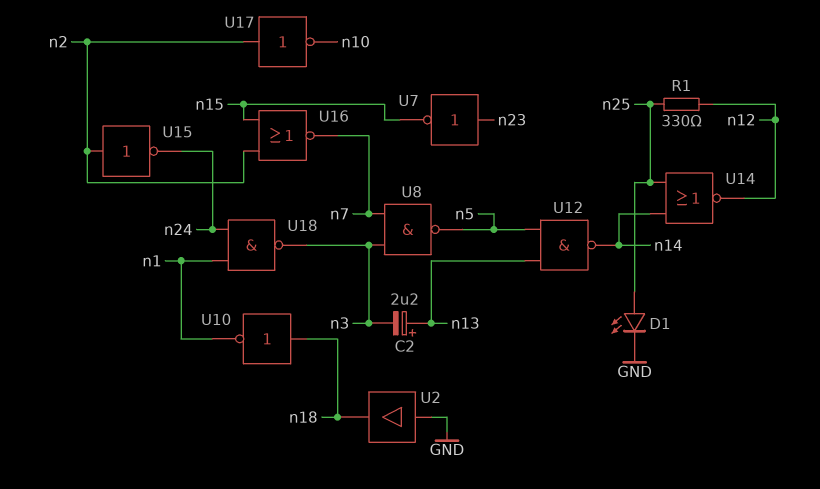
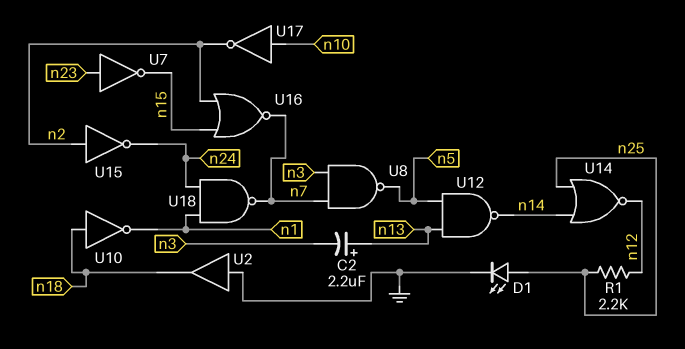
R1: 330 (n12, n25) -> 2.2k (n12, n25)
U17: NOT (in n2, out n10) -> NOT (in n10, out n2)
U18: NAND (in n1, in n24, out n3) -> NAND (in n1, in n24, out n7)

